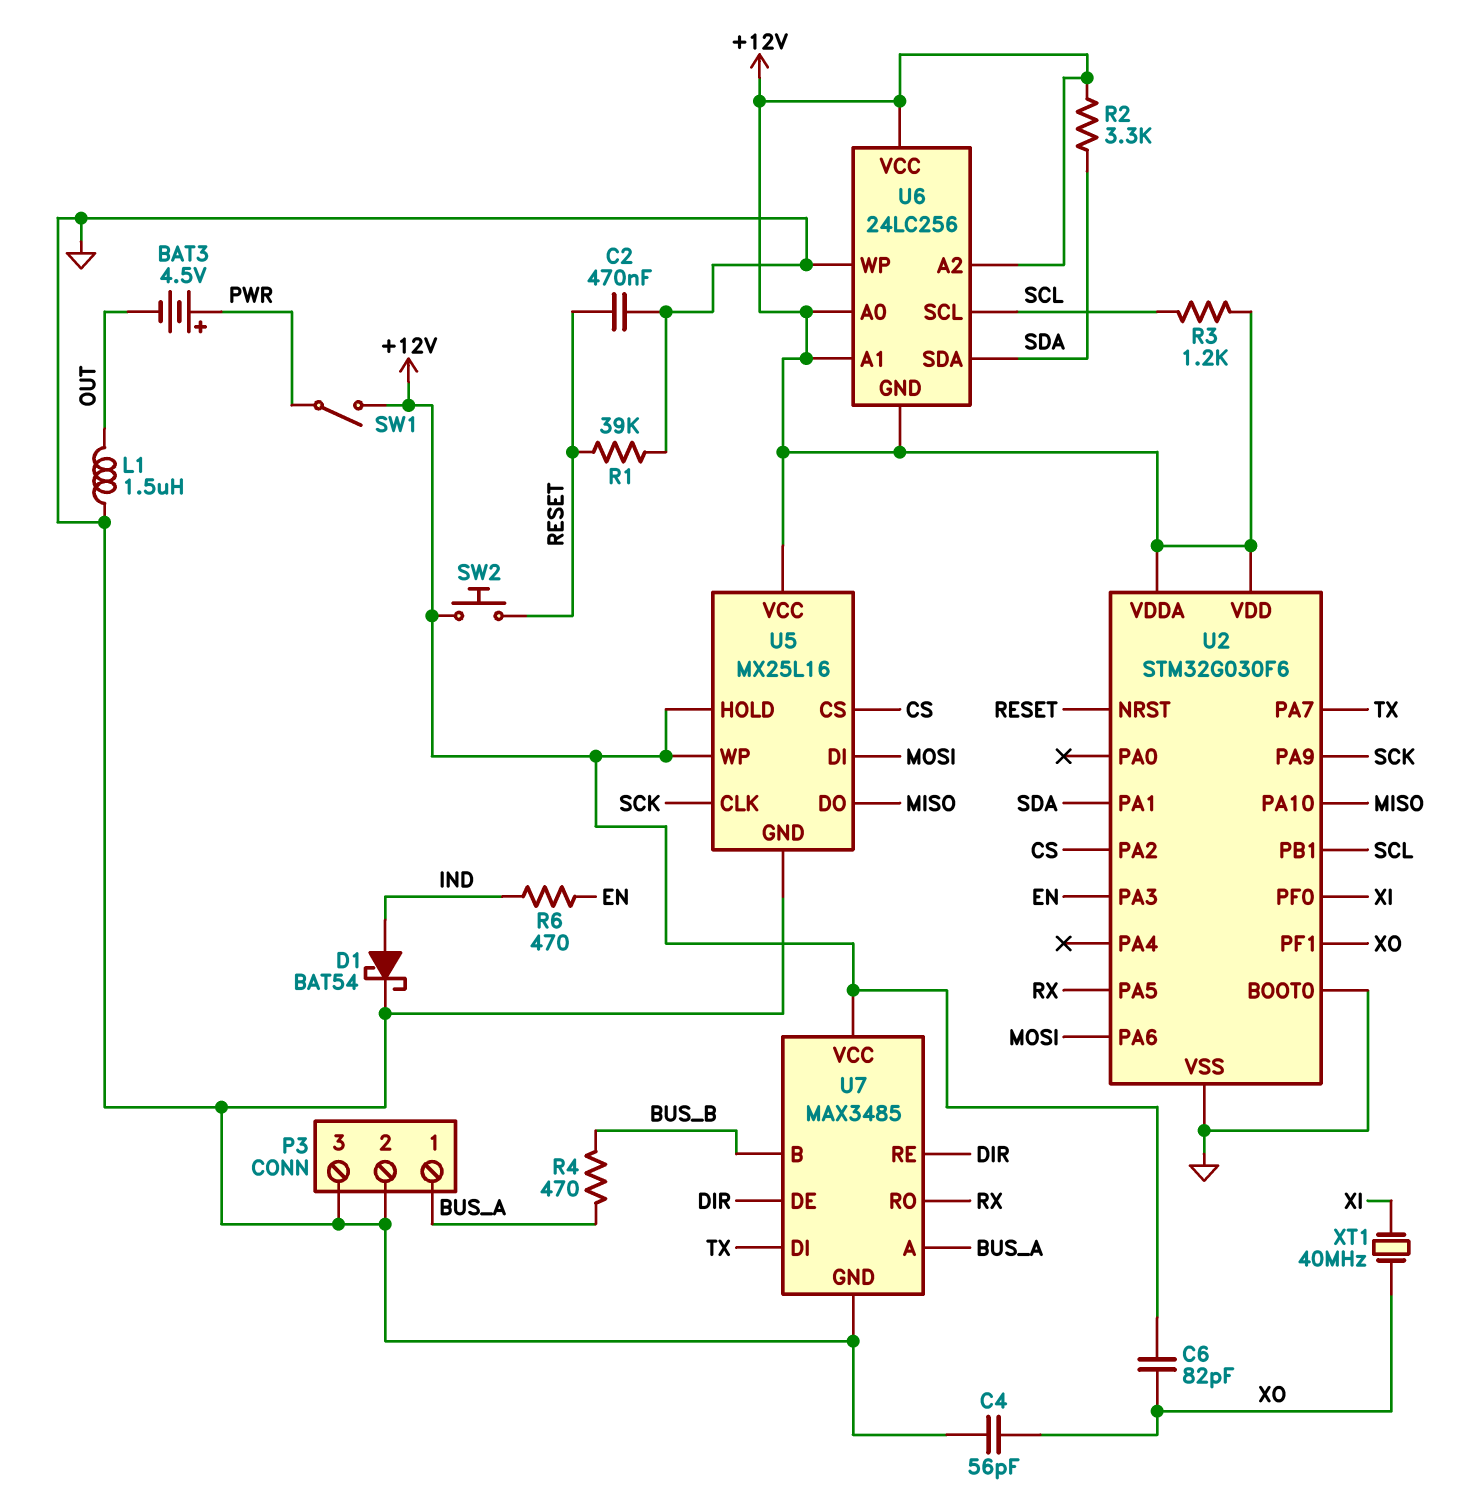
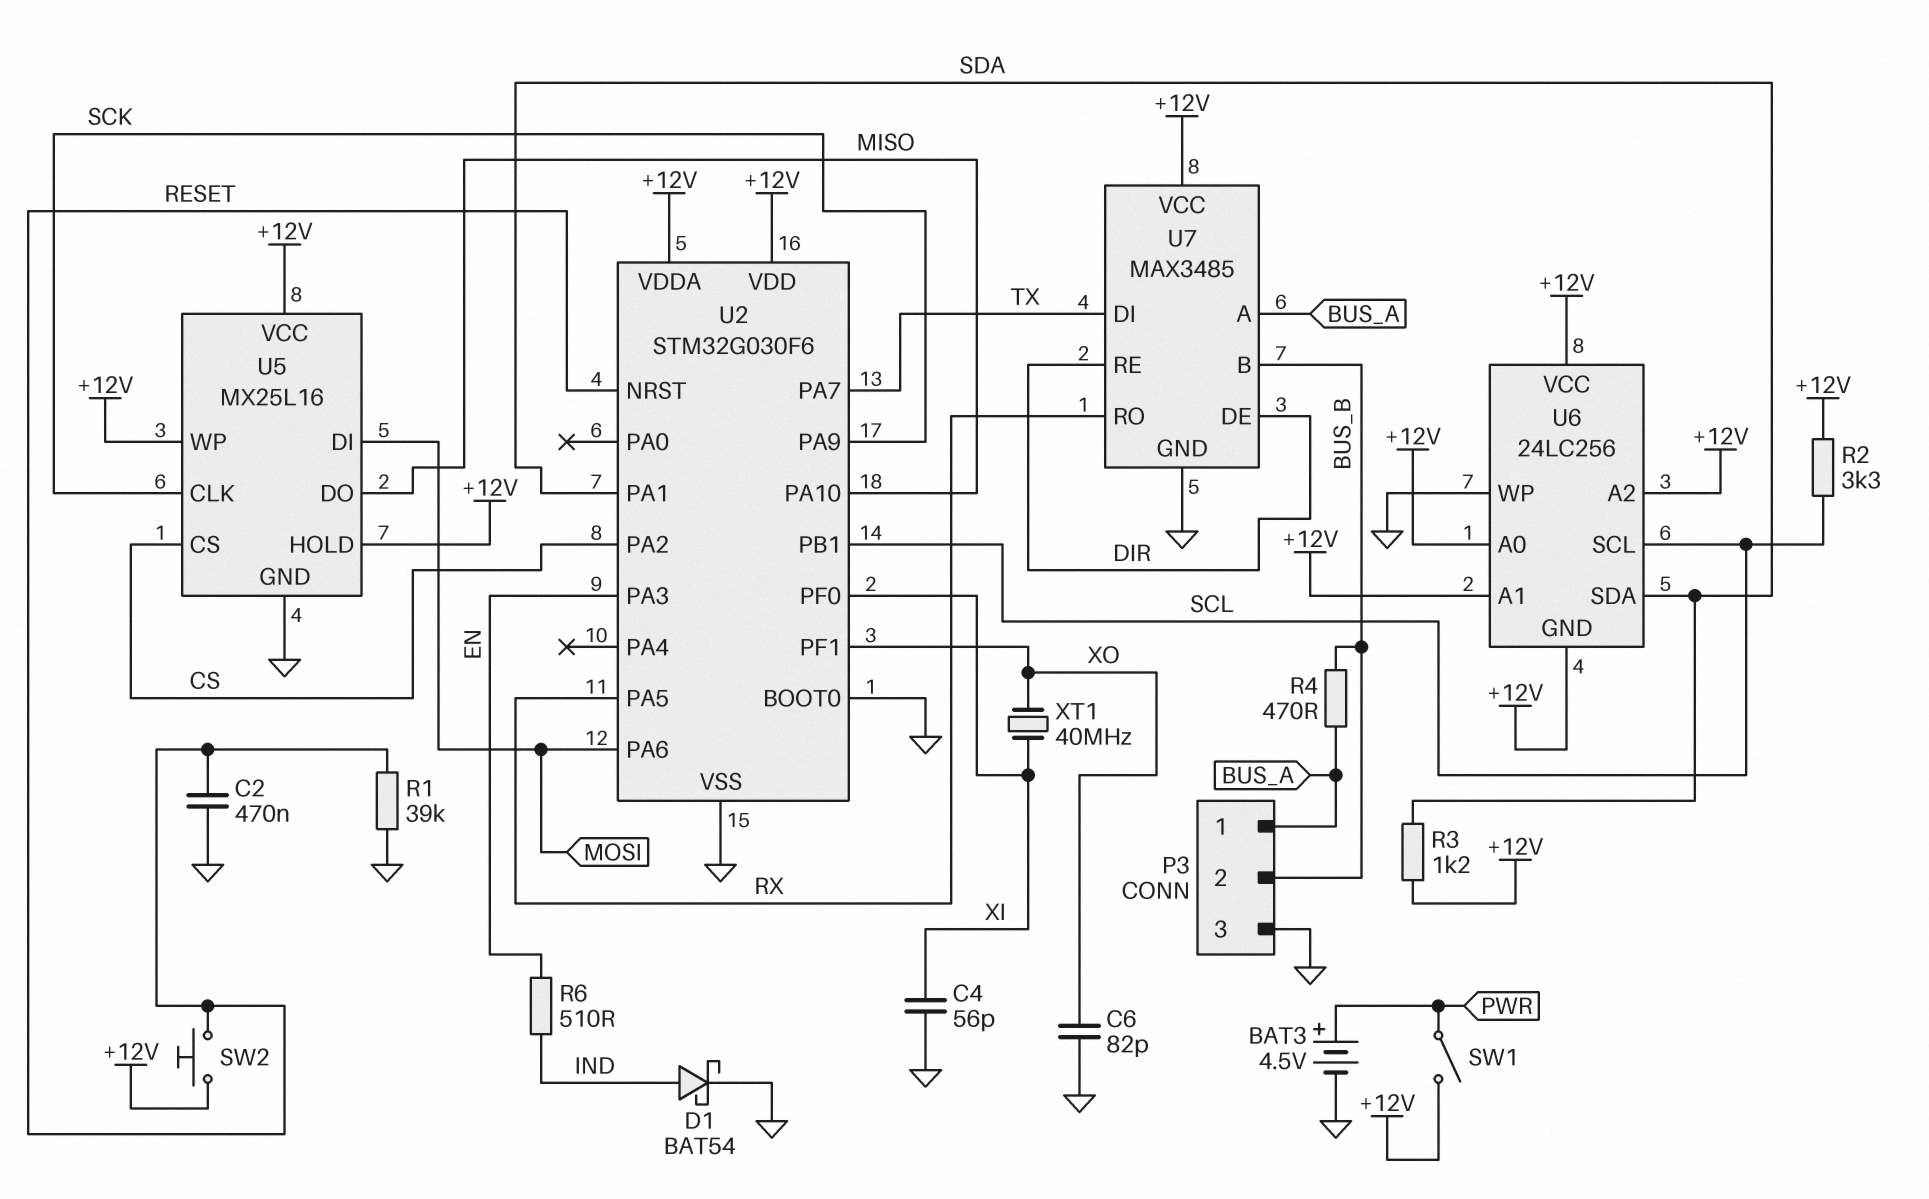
BAT3: 4.5V (plus PWR, minus OUT) -> 4.5V (plus PWR, minus GND)
C4: 56pF (GND, XO) -> 56pF (GND, XI)
C6: 82pF (+12V, XO) -> 82pF (GND, XO)
L1: 1.5uH (GND, OUT) -> none
P3 pin 2: GND -> BUS_B
R2: 3.3k (+12V, SDA) -> 3.3k (+12V, SCL)
R3: 1.2k (+12V, SCL) -> 1.2k (+12V, SDA)
R6: 470 (EN, IND) -> 510 (EN, IND)

